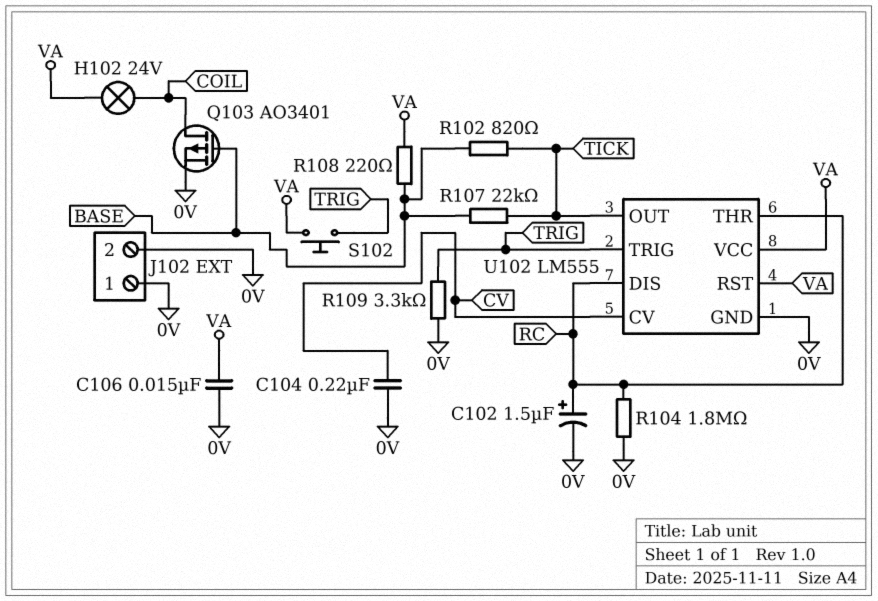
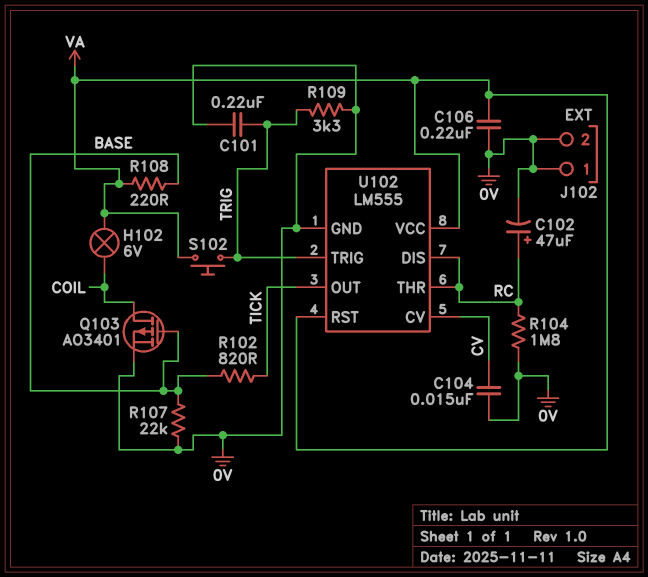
C101: none -> 220nF (0V, TRIG)
C102: 1.5uF (plus RC, minus 0V) -> 47uF (plus RC, minus 0V)
C104: 220nF (0V, CV) -> 15nF (0V, CV)
C106: 15nF (0V, VA) -> 220nF (0V, VA)
H102: lamp 24V (COIL, VA) -> lamp 6V (COIL, VA)
R107: 22k (BASE, TICK) -> 22k (0V, BASE)

